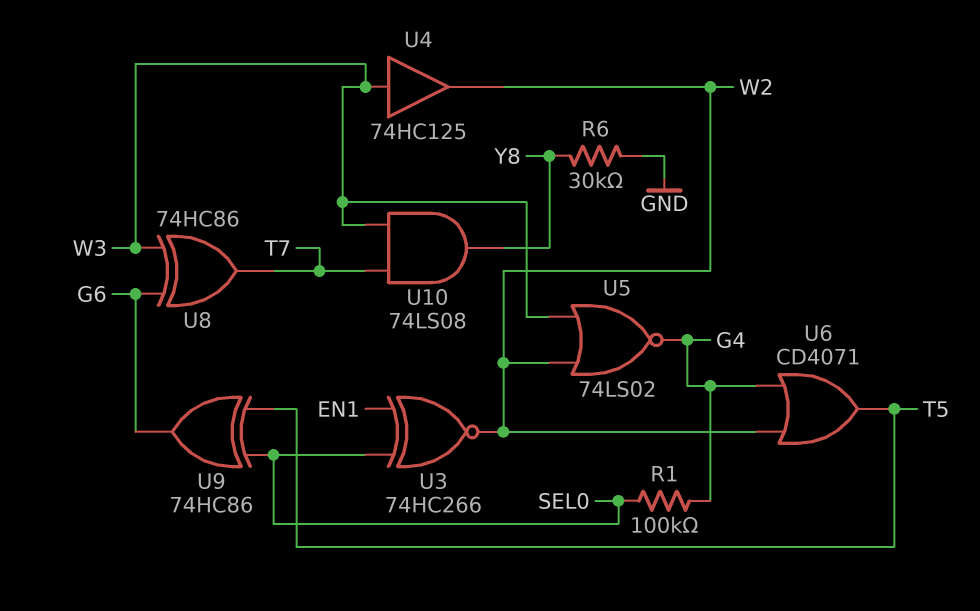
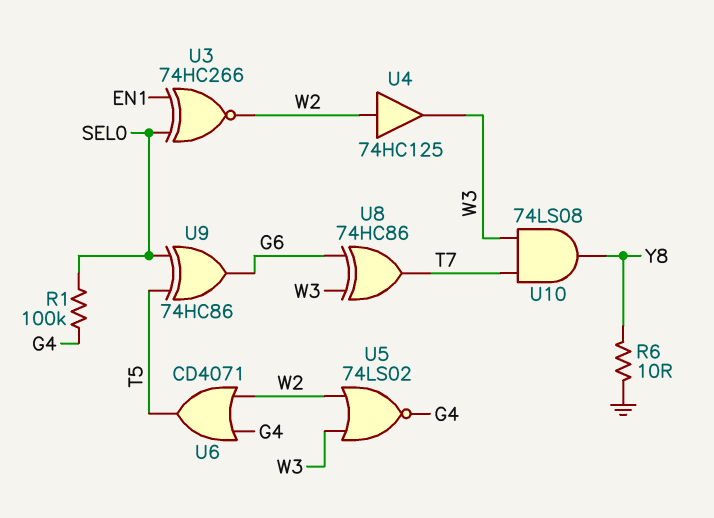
R6: 30k (GND, Y8) -> 10 (GND, Y8)
U4: buffer 74HC125 (in W3, out W2) -> buffer 74HC125 (in W2, out W3)

